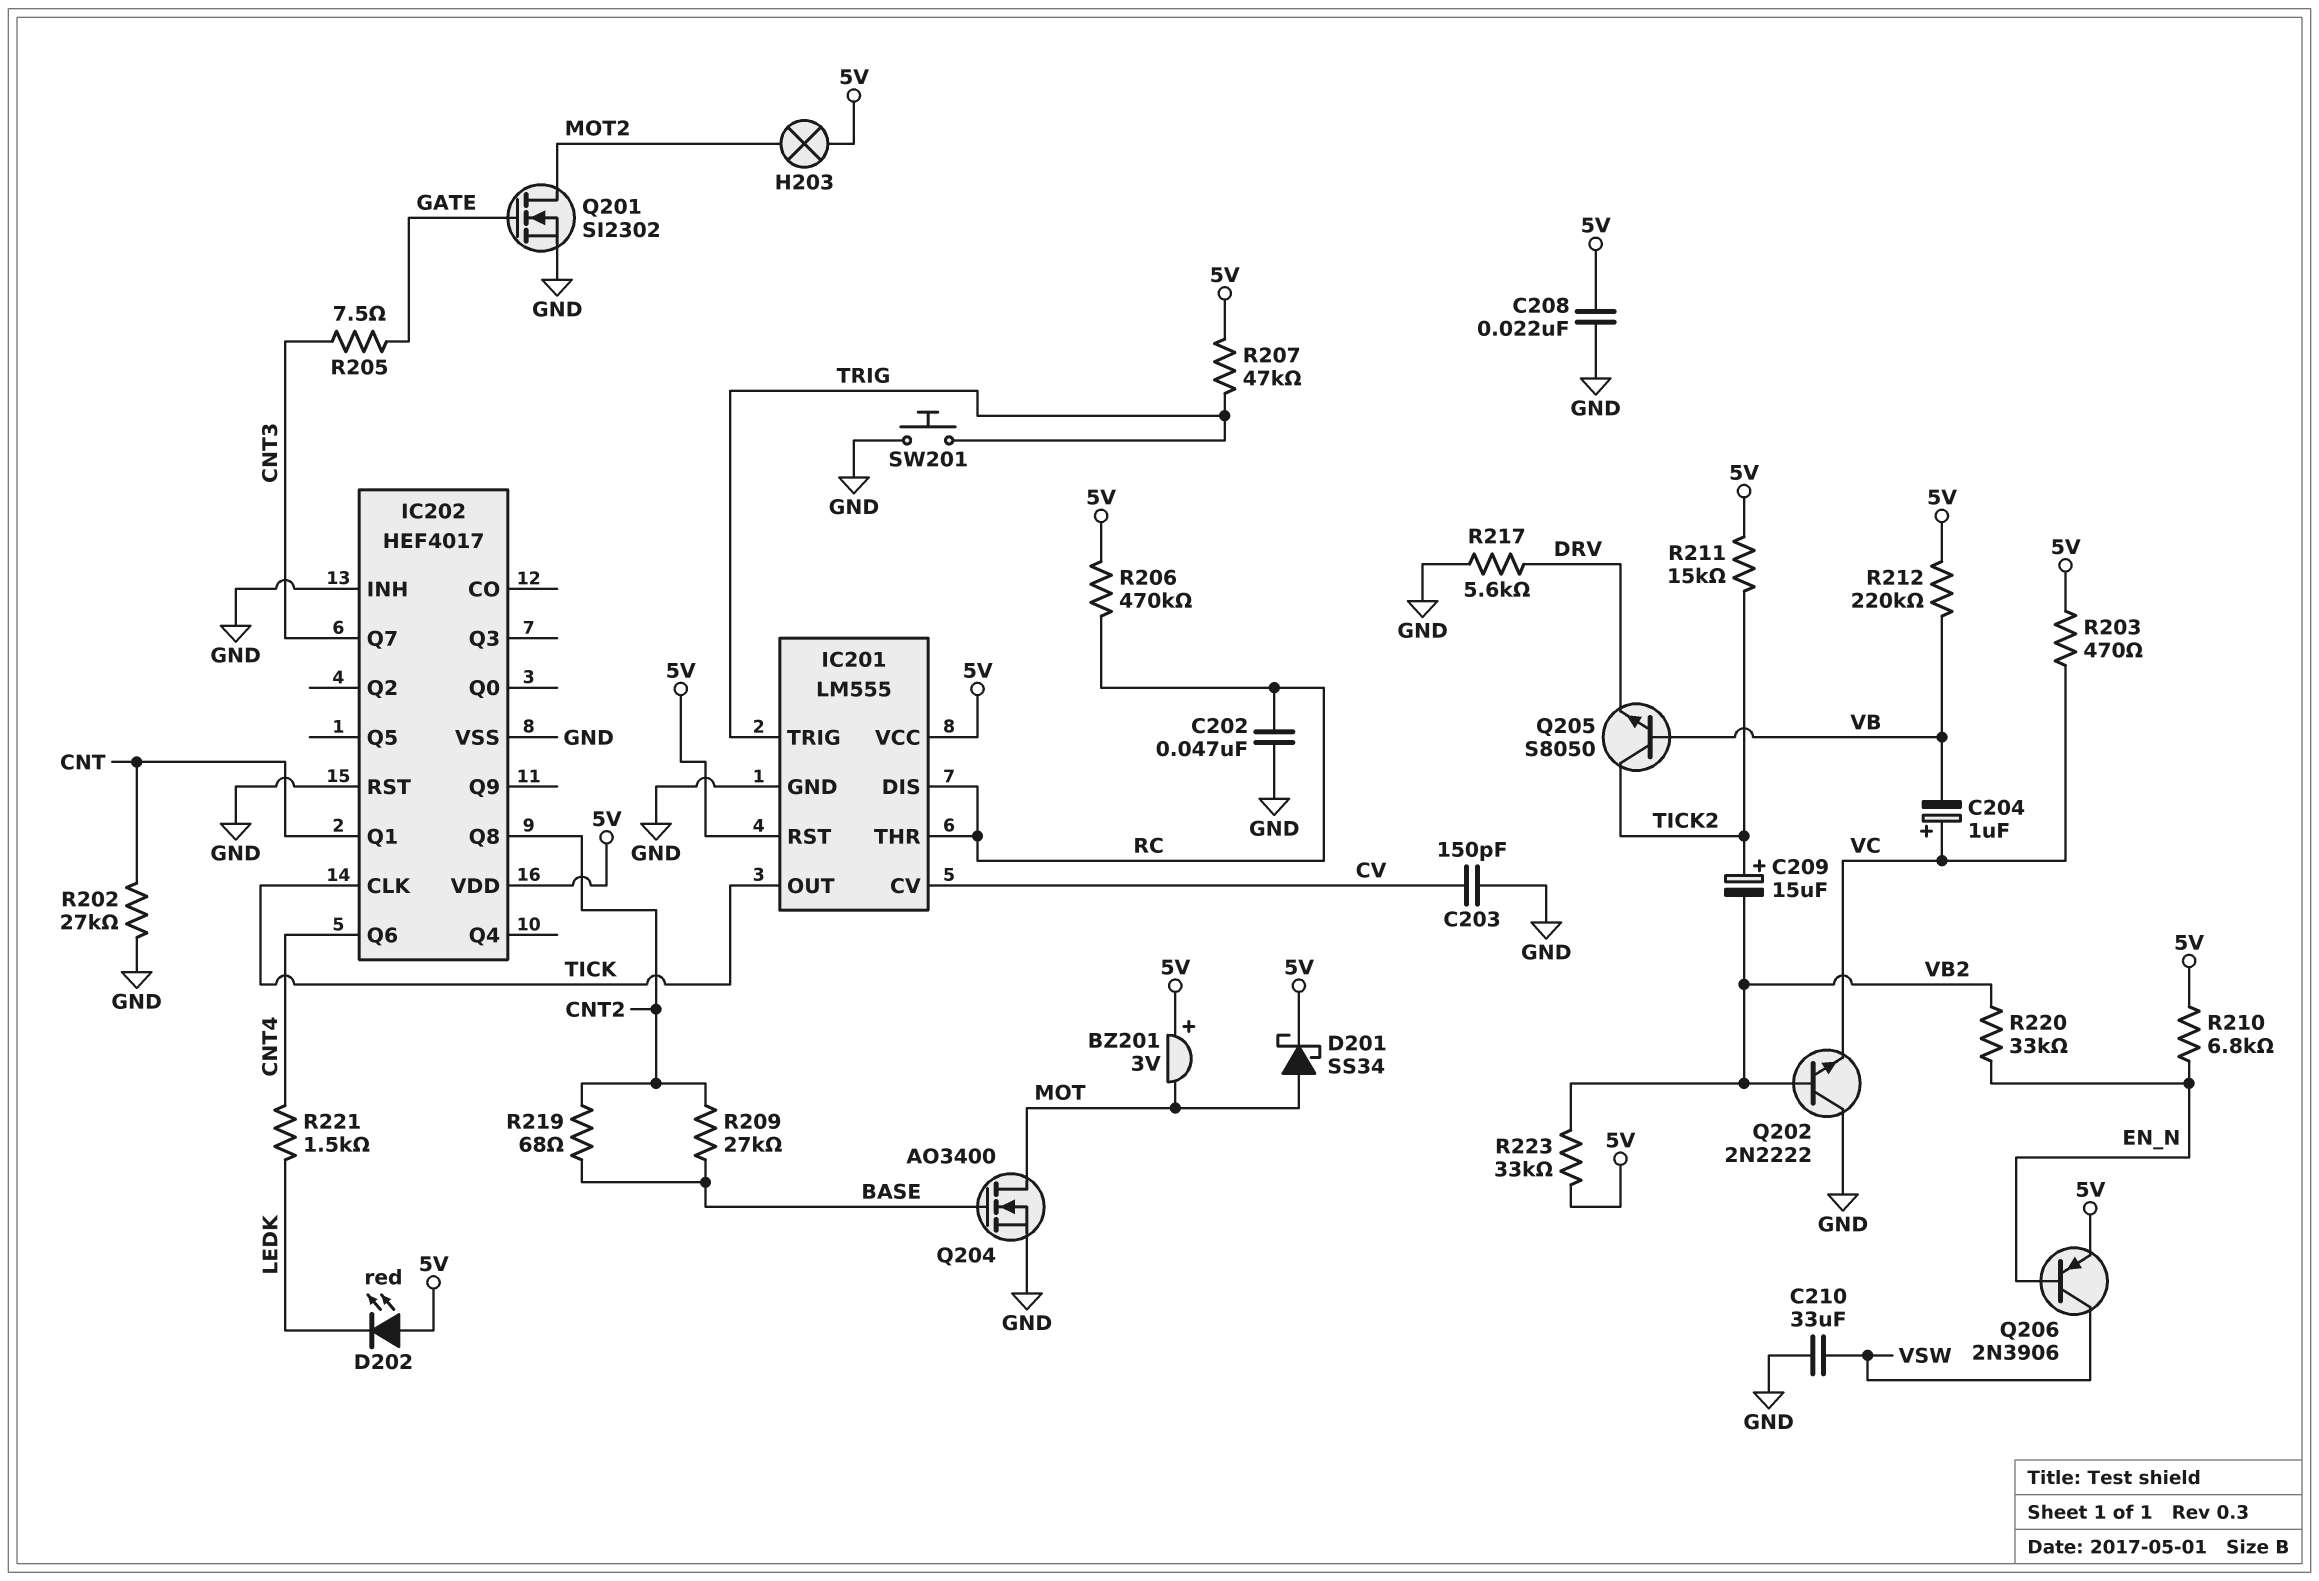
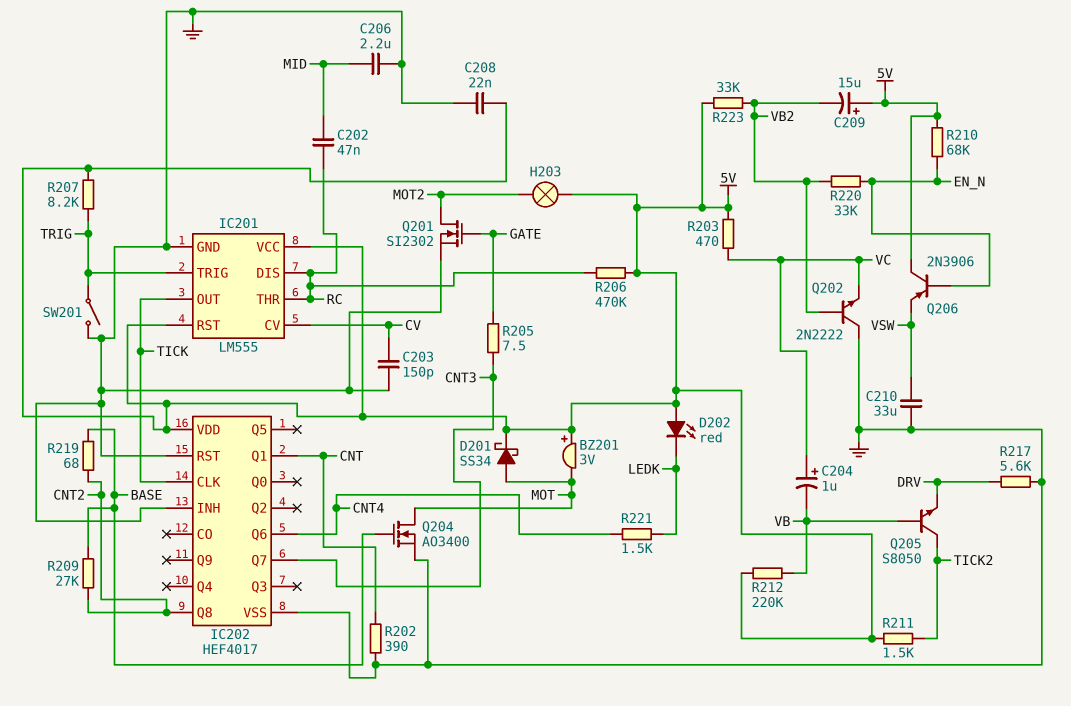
C202: 47nF (GND, RC) -> 47nF (MID, RC)
C206: none -> 2.2uF (GND, MID)
C209: 15uF (plus TICK2, minus VB2) -> 15uF (plus 5V, minus VB2)
Q206: PNP 2N3906 (B EN_N, C VSW, E 5V) -> PNP 2N3906 (B EN_N, C 5V, E VSW)
R202: 27k (CNT, GND) -> 390 (CNT, GND)
R207: 47k (5V, TRIG) -> 8.2k (5V, TRIG)
R210: 6.8k (5V, EN_N) -> 68k (5V, EN_N)
R211: 15k (5V, TICK2) -> 1.5k (5V, TICK2)
SW201: button (GND, TRIG) -> switch (GND, TRIG)

